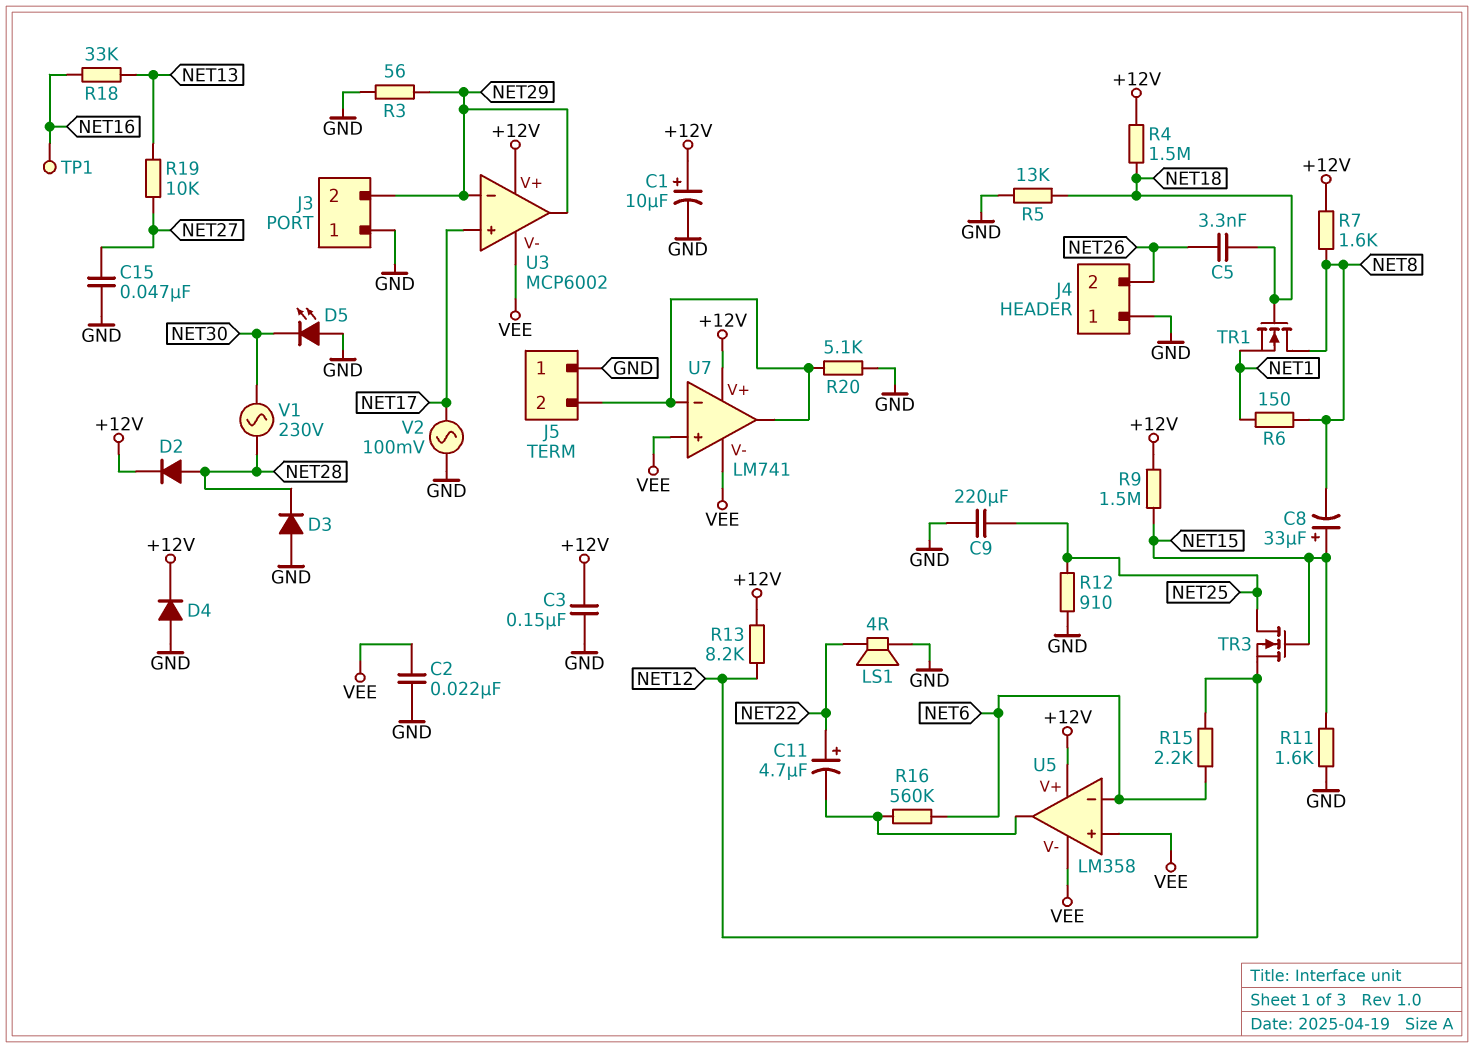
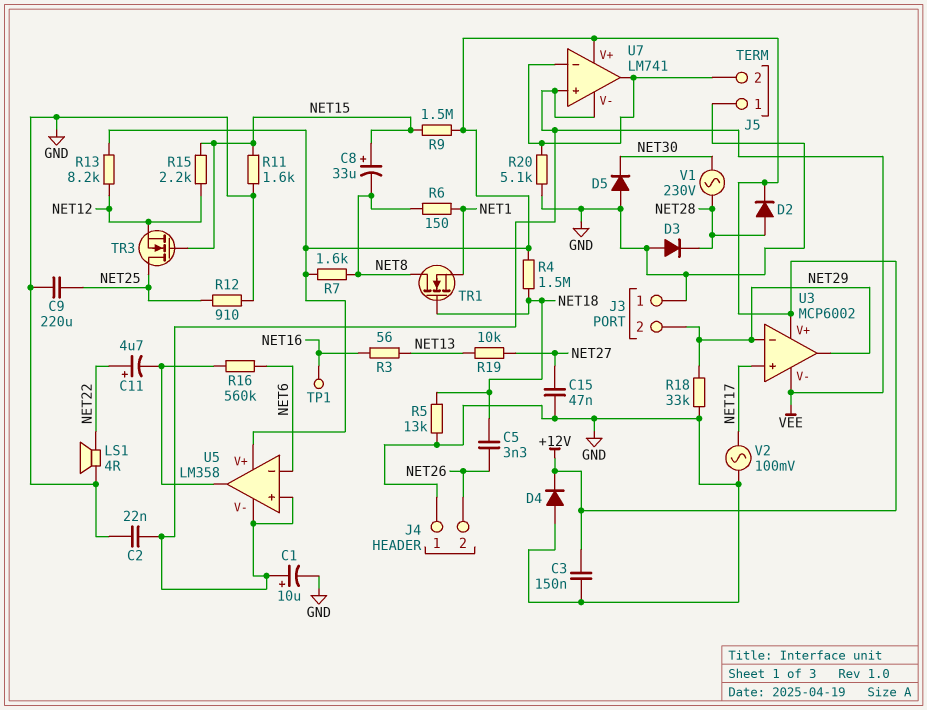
C1: 10uF (plus +12V, minus GND) -> 10uF (plus VEE, minus GND)
D5: LED (A GND, K NET30) -> diode (A GND, K NET30)
R3: 56 (GND, NET29) -> 56 (NET13, NET16)
R15: 2.2k (NET6, NET12) -> 2.2k (NET12, NET15)
R18: 33k (NET13, NET16) -> 33k (GND, NET29)

